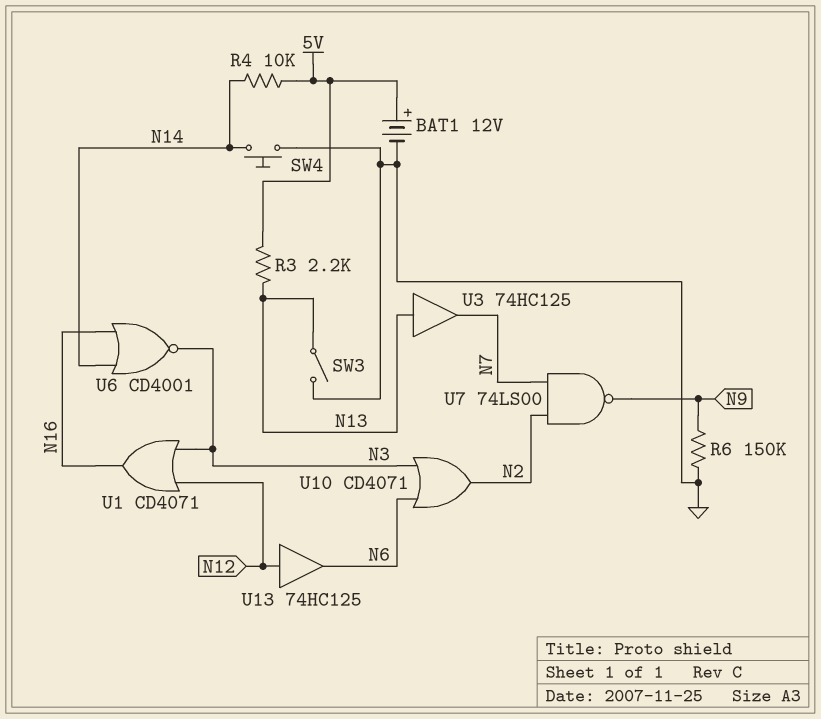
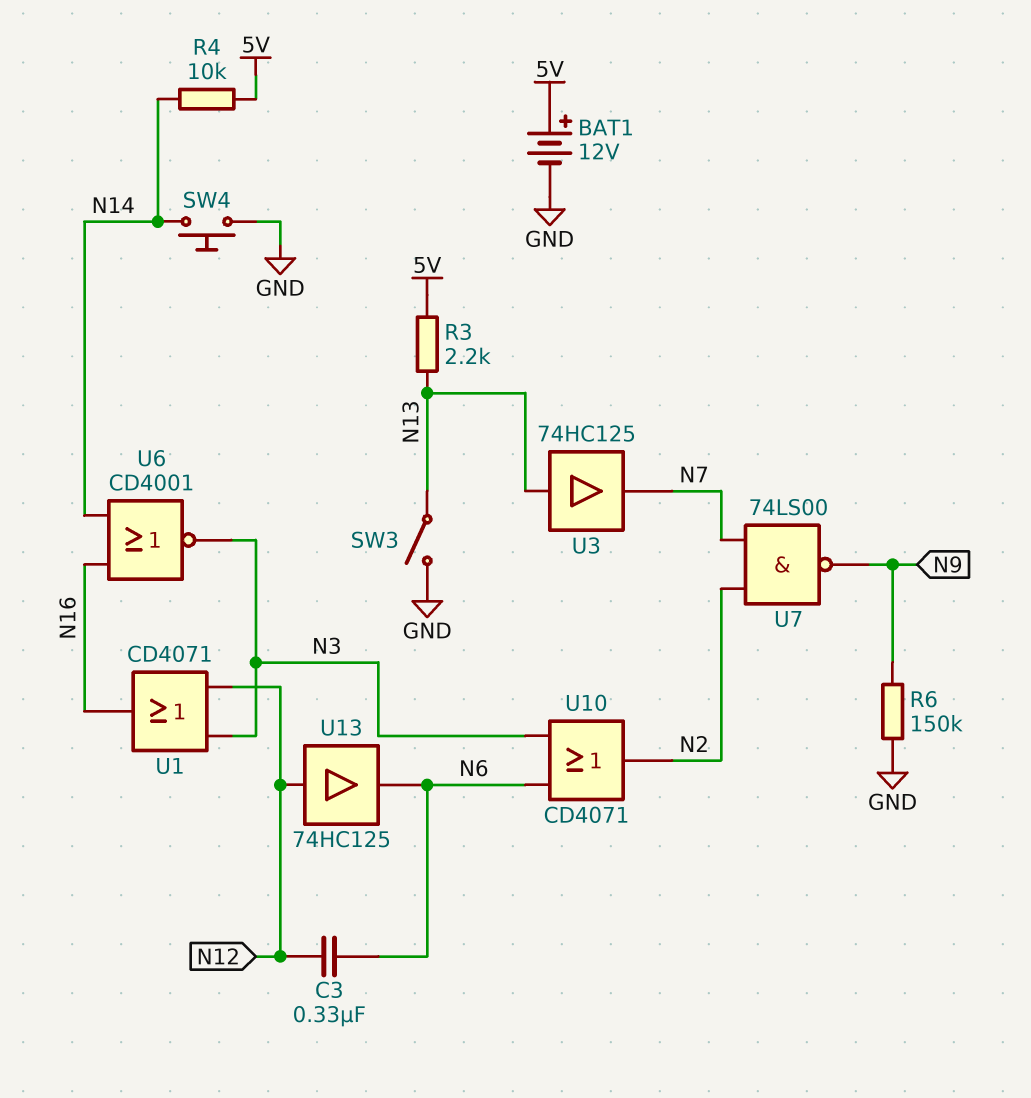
C3: none -> 330nF (N6, N12)

